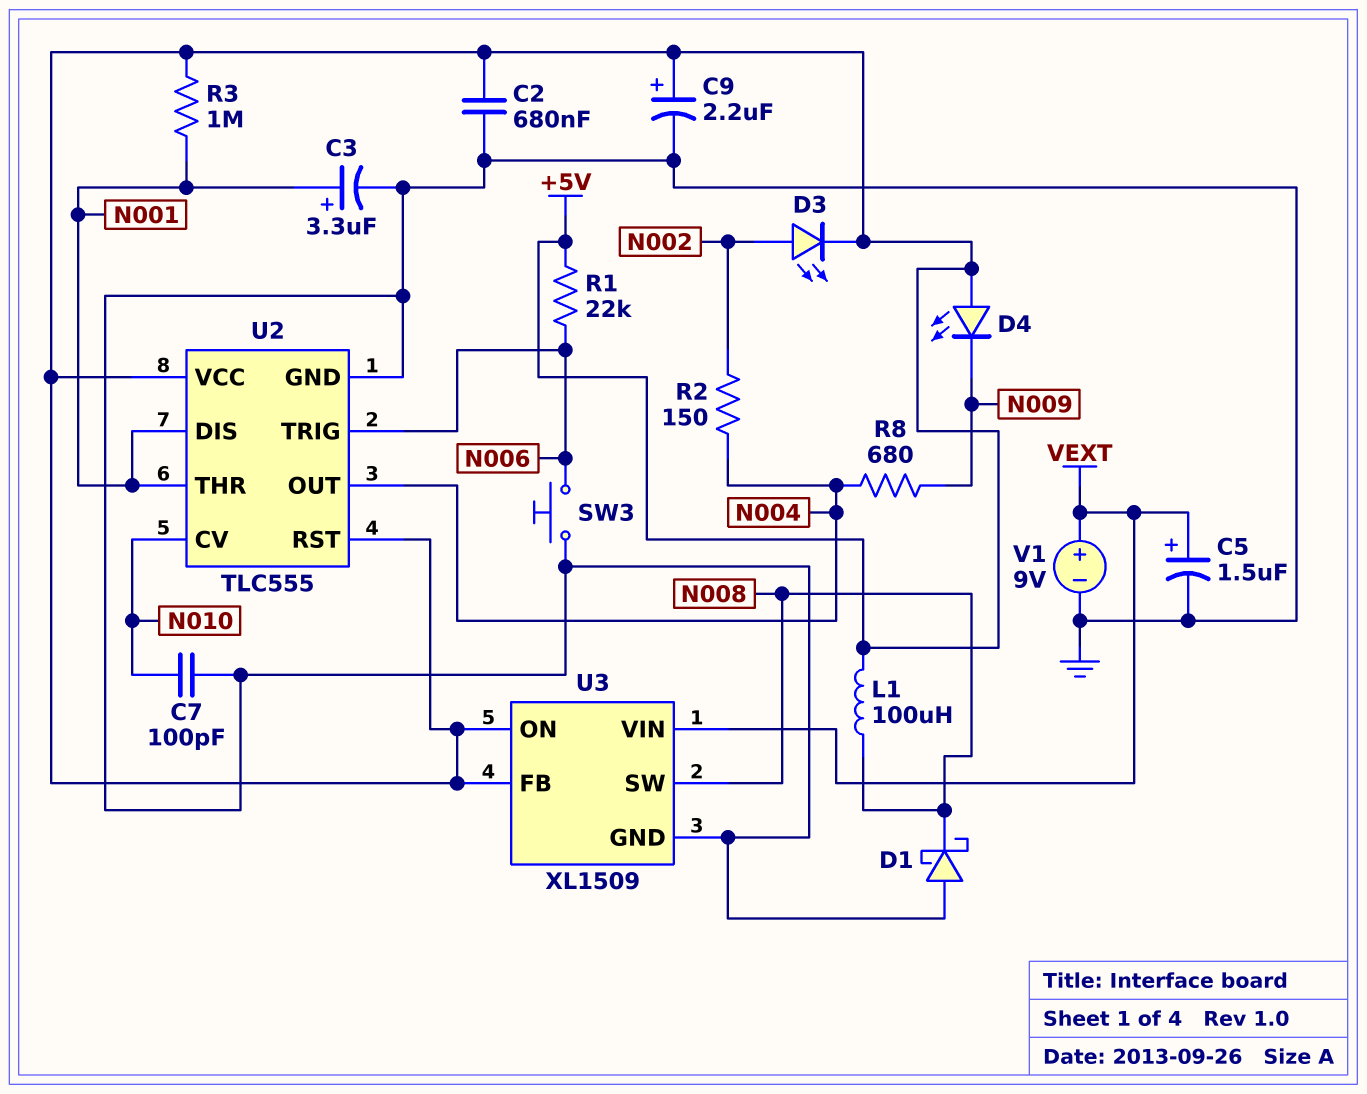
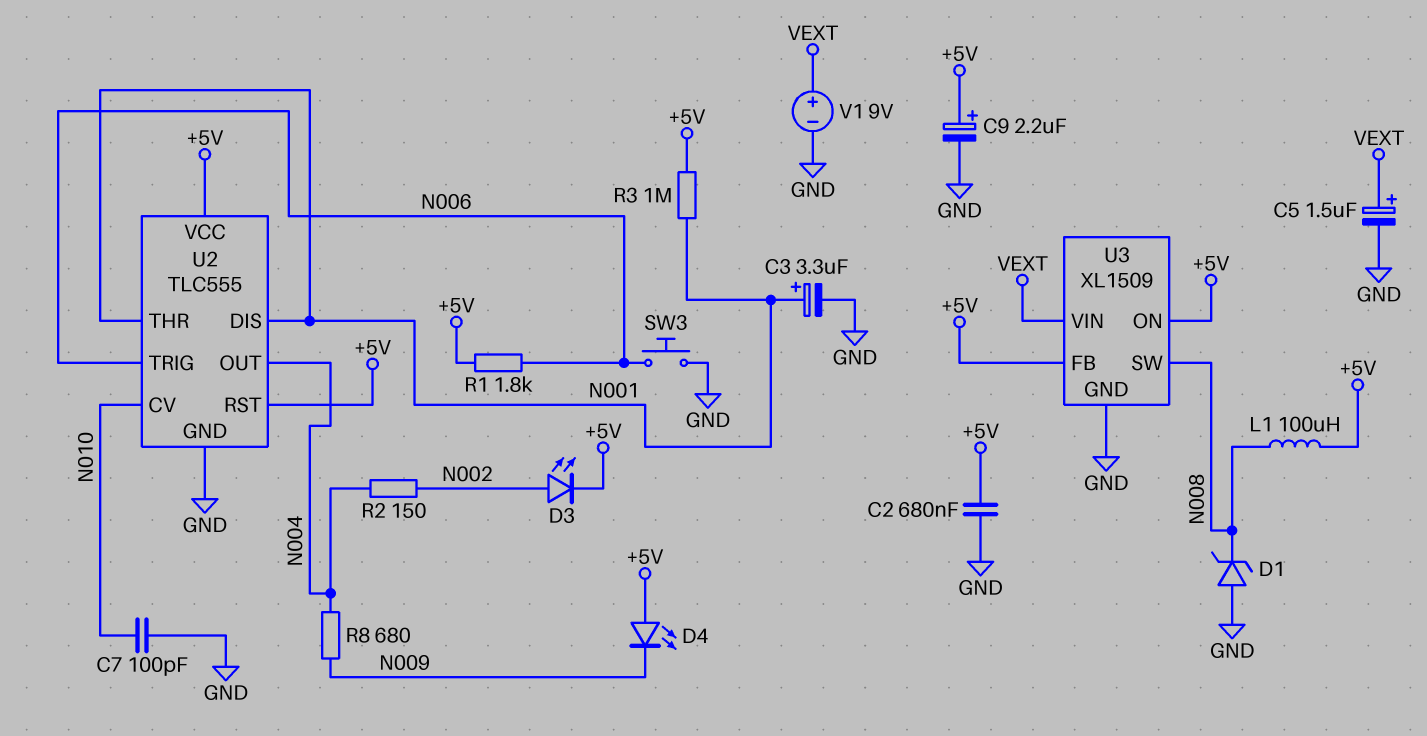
D1: schottky (A GND, K N008) -> zener (A GND, K N008)
R1: 22k (+5V, N006) -> 1.8k (+5V, N006)

